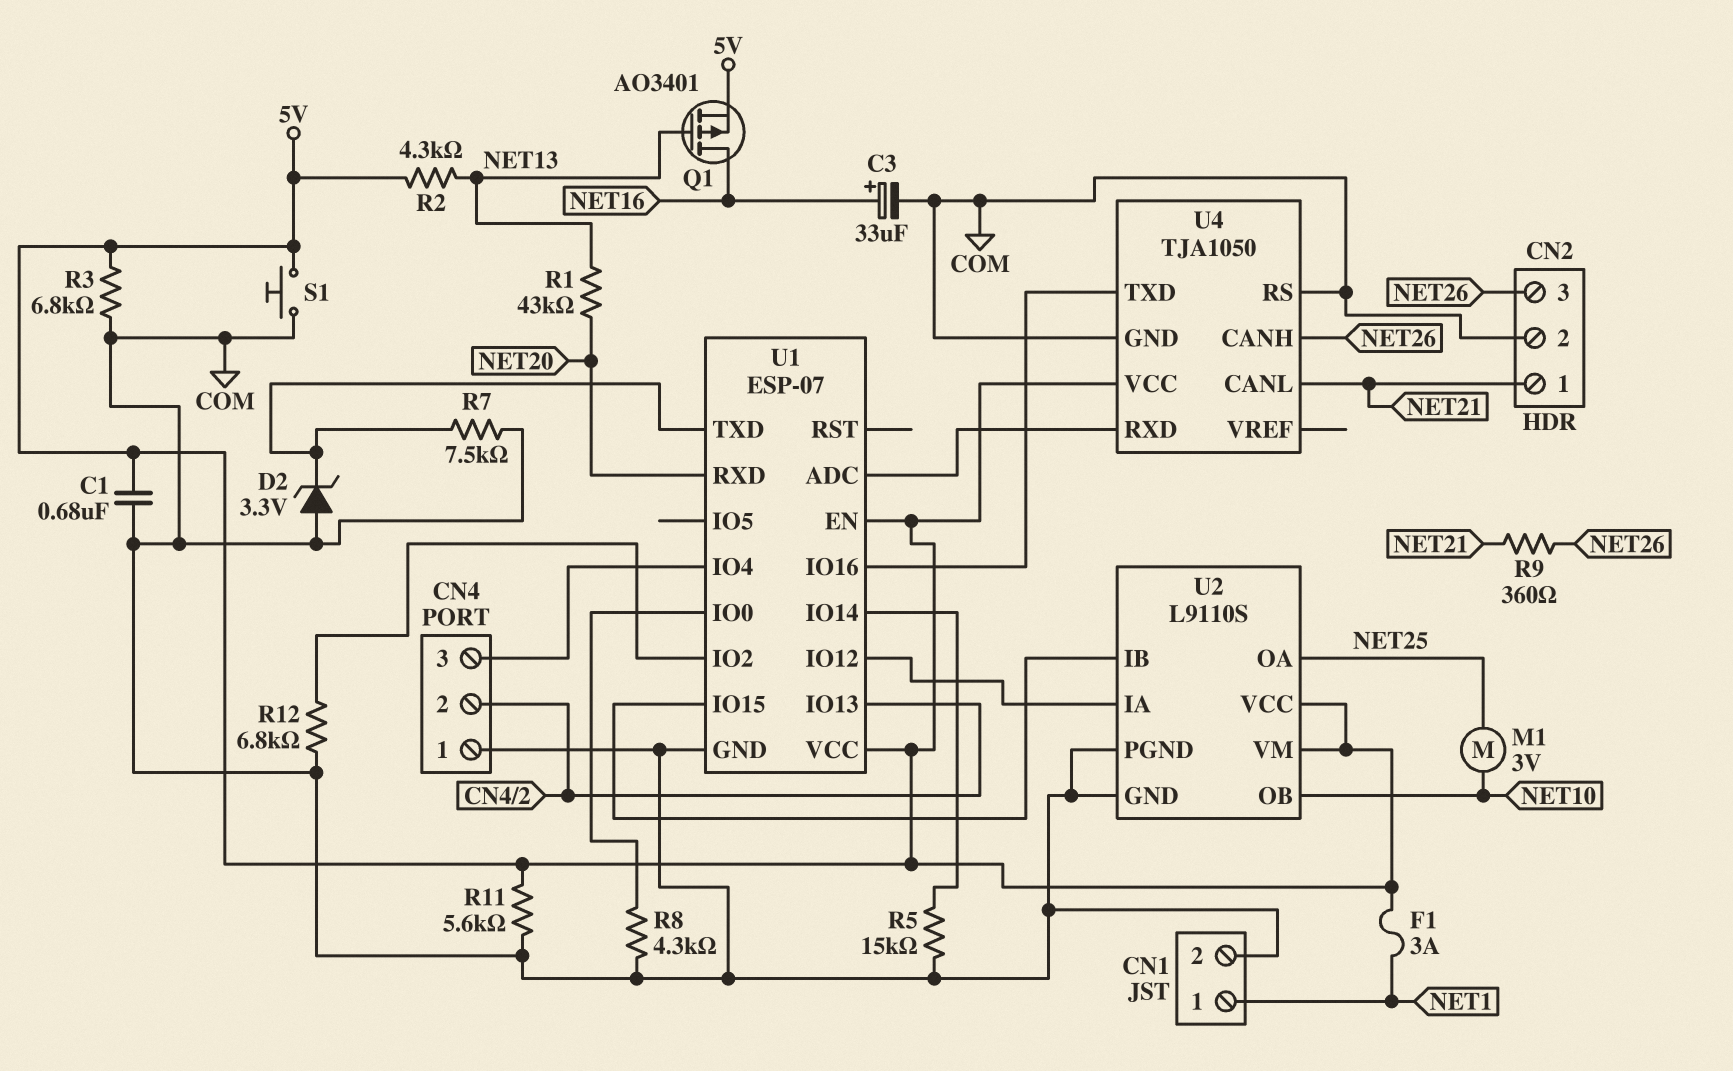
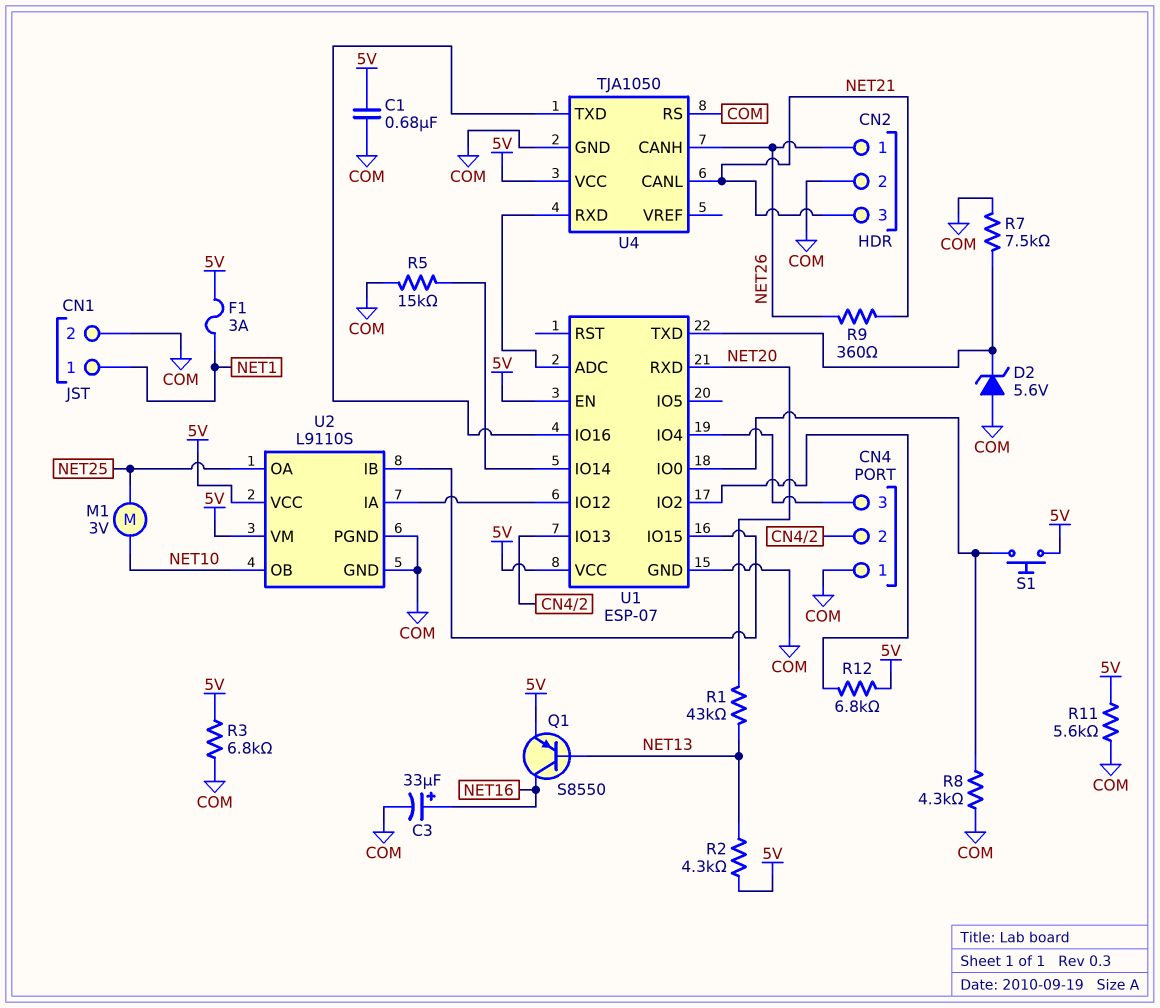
CN2 pin 1: NET21 -> NET26
CN2 pin 3: NET26 -> NET21
D2: zener 3.3V (A COM, K U1/TXD) -> zener 5.6V (A COM, K U1/TXD)
Q1: PMOS AO3401 (G NET13, D NET16, S 5V) -> PNP S8550 (B NET13, C NET16, E 5V)
R12: 6.8k (COM, U1/IO2) -> 6.8k (5V, U1/IO2)
S1: button (5V, COM) -> button (5V, U1/IO0)

